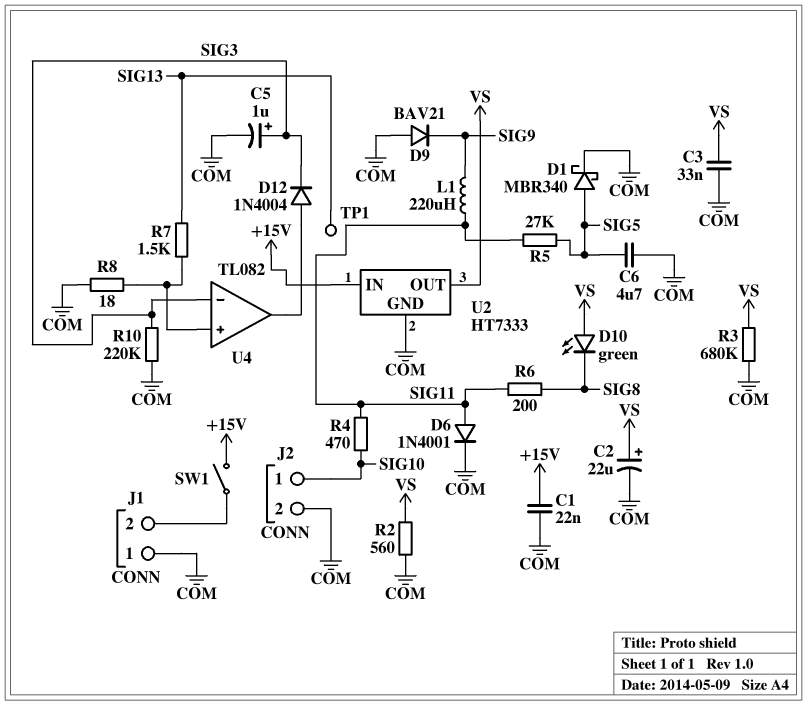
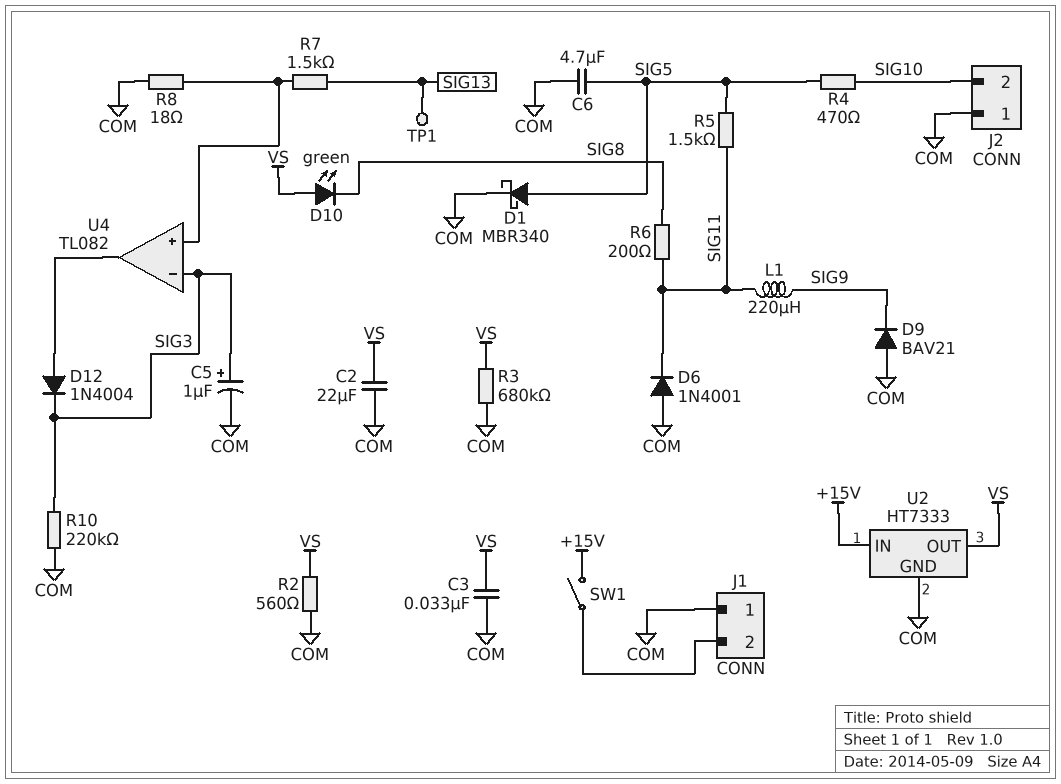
C1: 22nF (+15V, COM) -> none
C2: 22uF (plus VS, minus COM) -> 22uF (COM, VS)
D6: diode 1N4001 (A SIG11, K COM) -> diode 1N4001 (A COM, K SIG11)
J2 pin 1: SIG10 -> COM
J2 pin 2: COM -> SIG10
R4: 470 (SIG10, SIG11) -> 470 (SIG5, SIG10)
R5: 27k (SIG5, SIG11) -> 1.5k (SIG5, SIG11)

